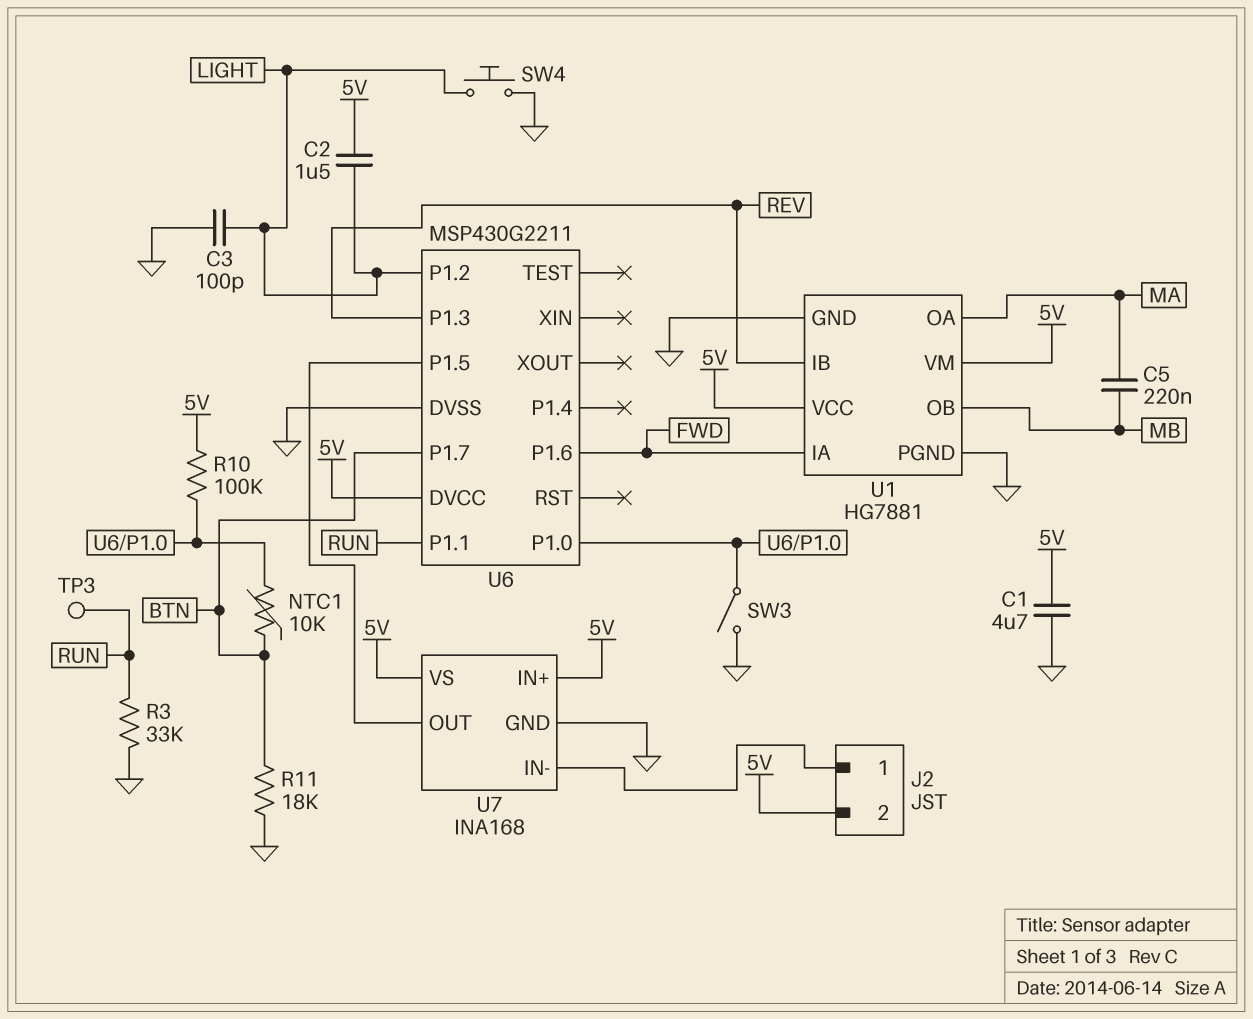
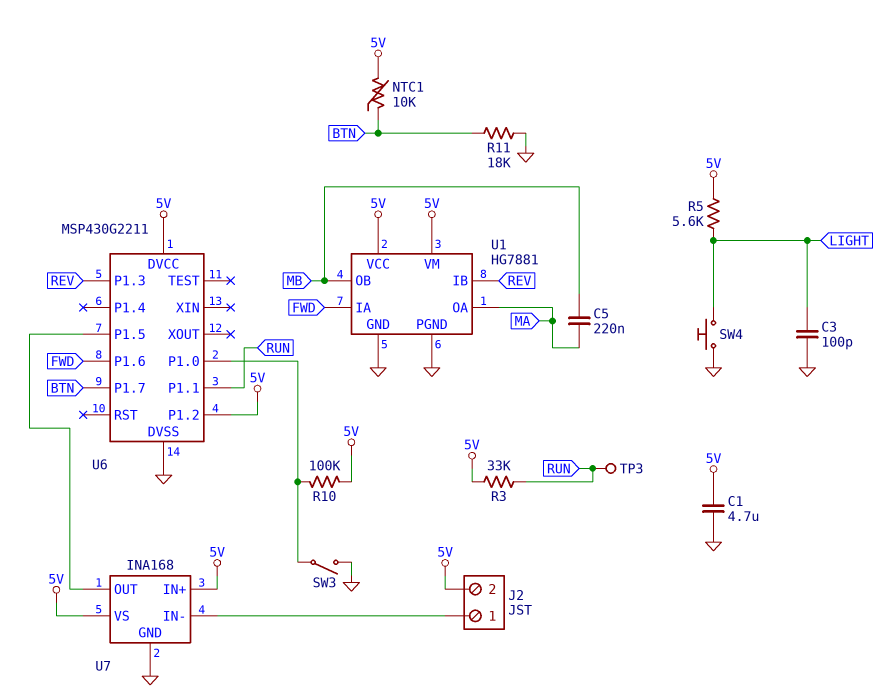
C2: 1.5uF (5V, LIGHT) -> none
NTC1: 10k (BTN, U6/P1.0) -> 10k (5V, BTN)
R3: 33k (GND, RUN) -> 33k (5V, RUN)
R5: none -> 5.6k (5V, LIGHT)
U6 pin P1.2: LIGHT -> 5V

